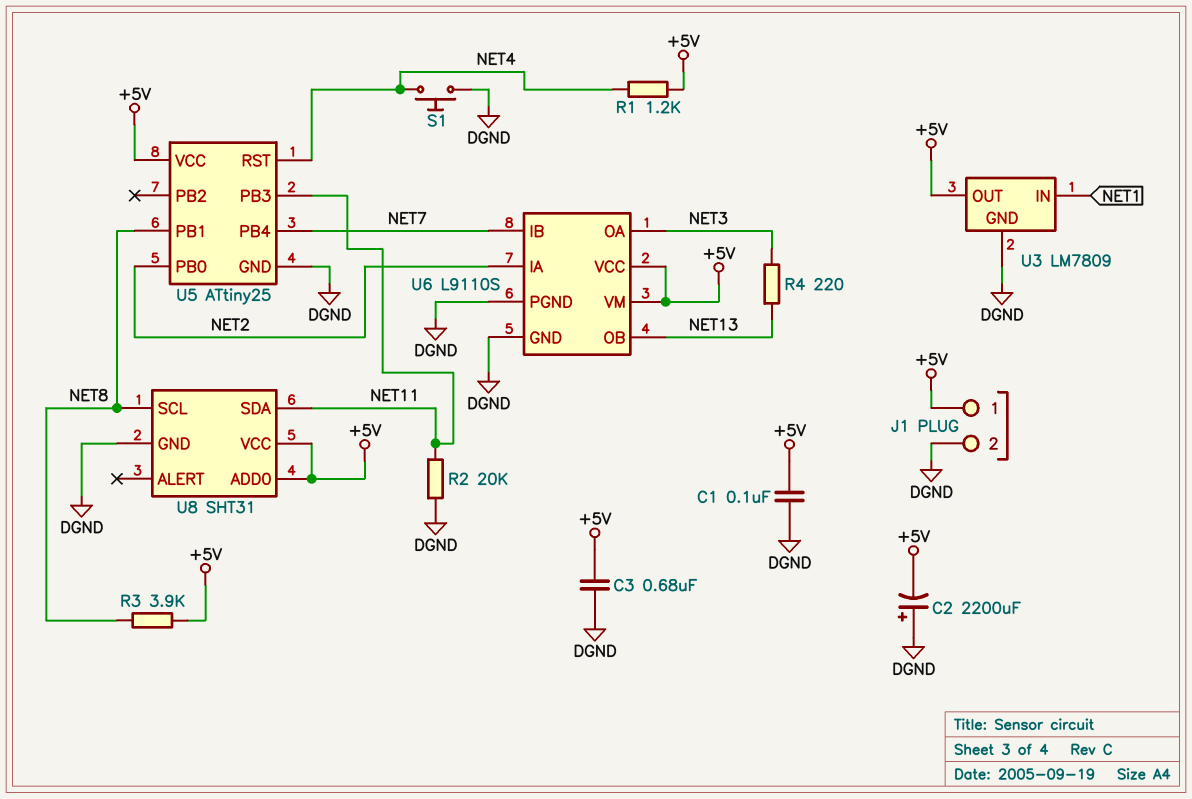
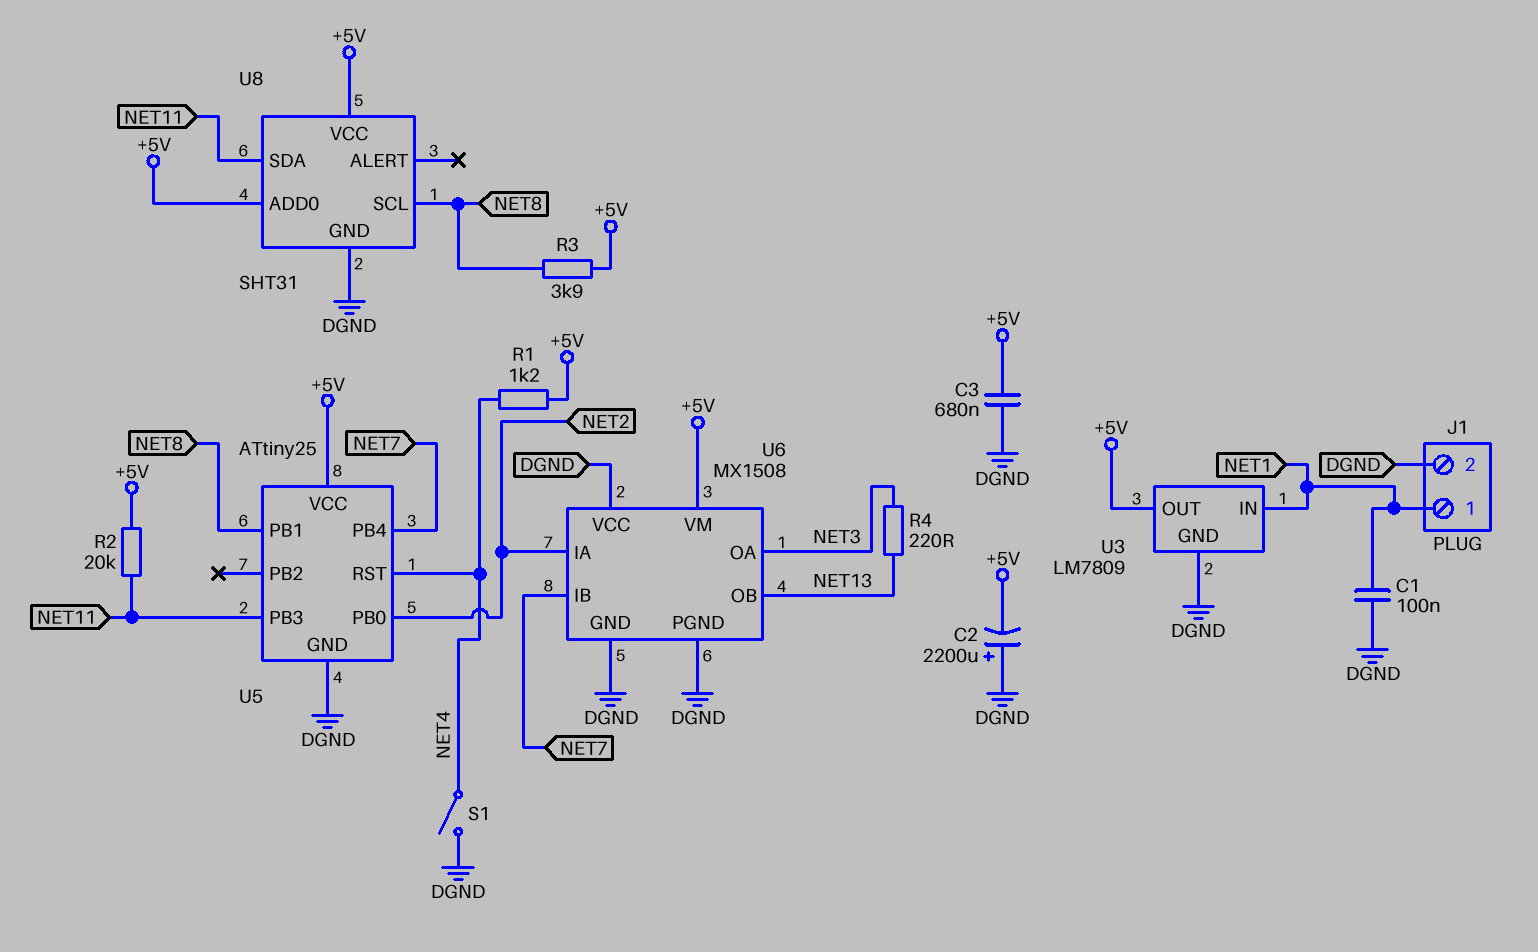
C1: 100nF (+5V, DGND) -> 100nF (DGND, NET1)
J1 pin 1: +5V -> NET1
R2: 20k (DGND, NET11) -> 20k (+5V, NET11)
S1: button (DGND, NET4) -> switch (DGND, NET4)
U6: L9110S -> MX1508
U6 pin VCC: +5V -> DGND

